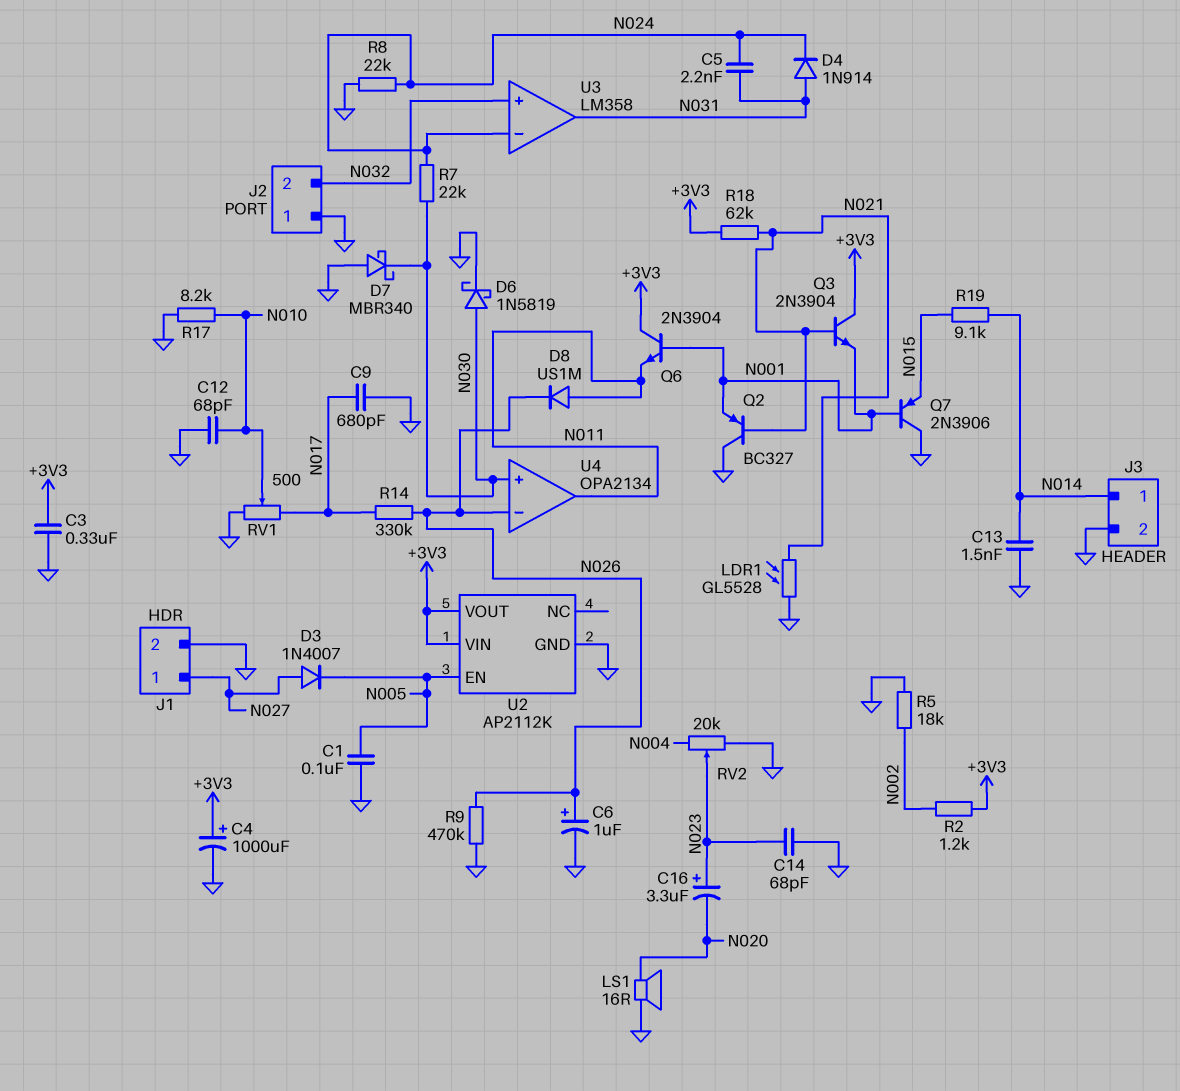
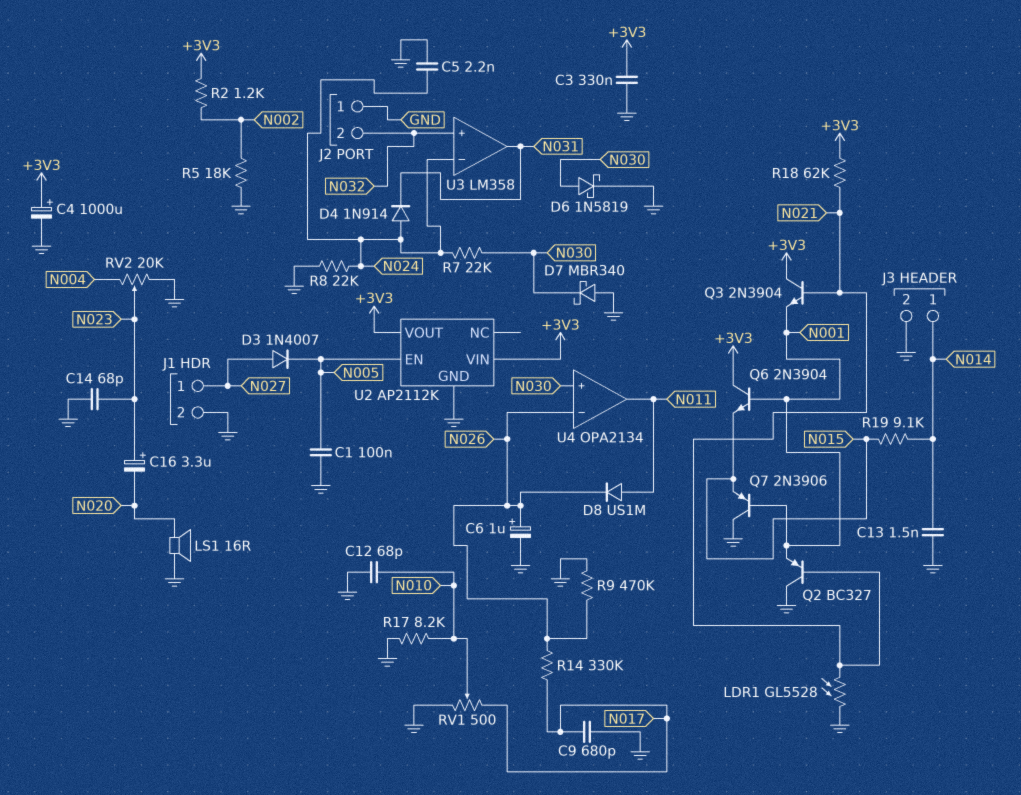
C5: 2.2nF (N024, N031) -> 2.2nF (GND, N024)
D4: diode 1N914 (A N031, K N024) -> diode 1N914 (A N024, K N031)
Q6: NPN 2N3904 (B N001, C +3V3, E N011) -> NPN 2N3904 (B N001, C +3V3, E N015)

